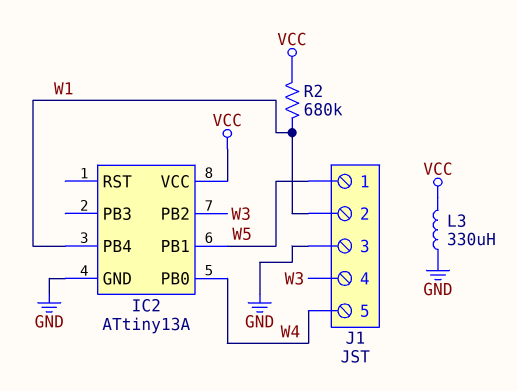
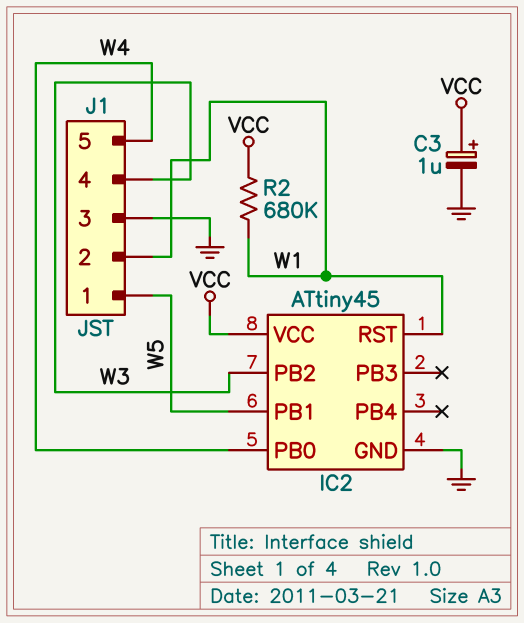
C3: none -> 1uF (plus VCC, minus GND)
IC2: ATtiny13A -> ATtiny45
IC2 pin PB4: W1 -> none
IC2 pin RST: none -> W1
L3: 330uH (GND, VCC) -> none

